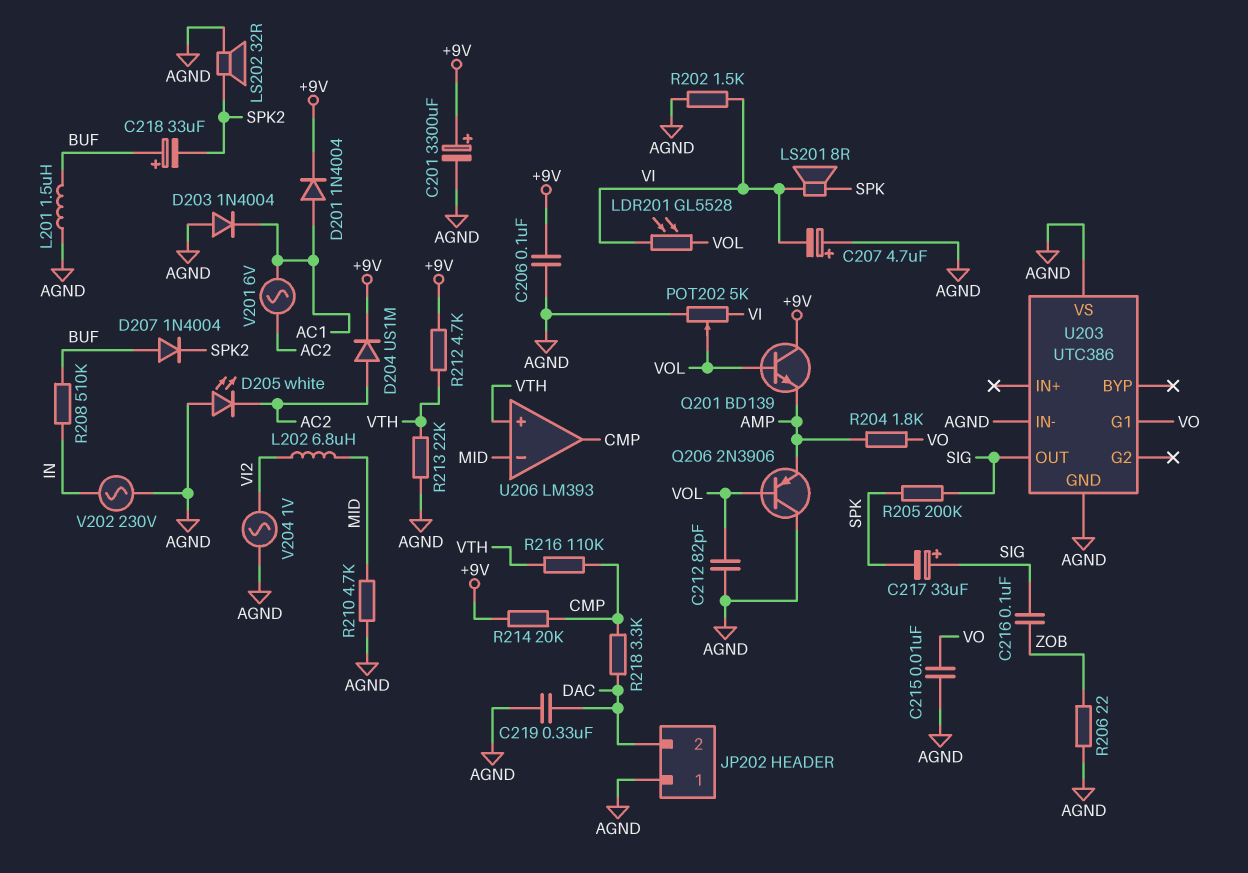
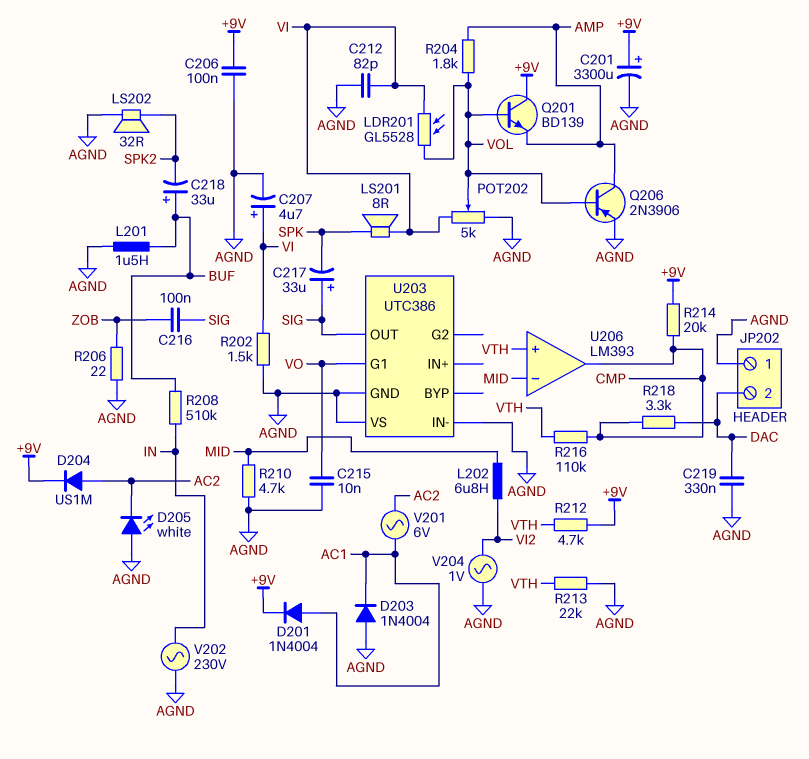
C207: 4.7uF (plus AGND, minus VI) -> 4.7uF (plus VI, minus AGND)
C212: 82pF (AGND, VOL) -> 82pF (AGND, VI)
D207: diode 1N4004 (A BUF, K SPK2) -> none
Q206: PNP 2N3906 (B VOL, C AGND, E AMP) -> PNP 2N3906 (B VOL, C AMP, E AGND)
R204: 1.8k (AMP, VO) -> 1.8k (AMP, VOL)
R205: 200k (SIG, SPK) -> none

